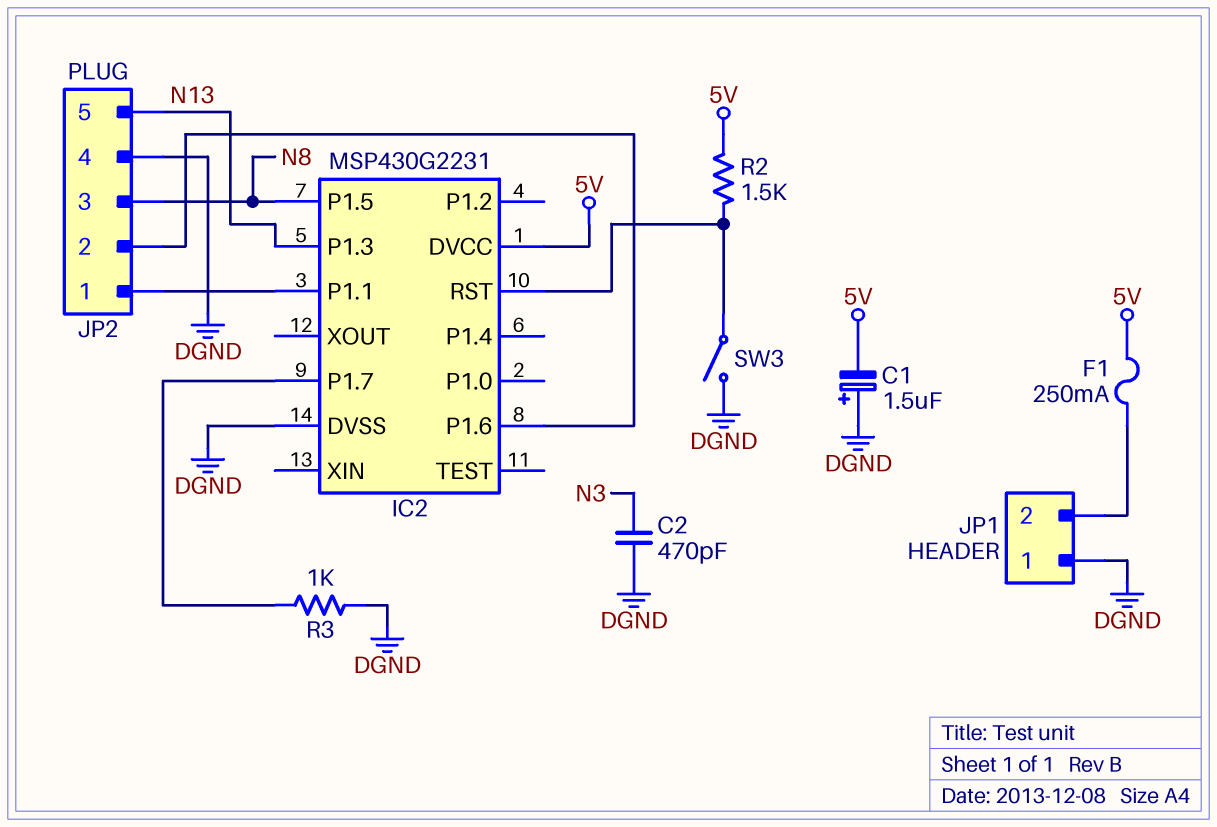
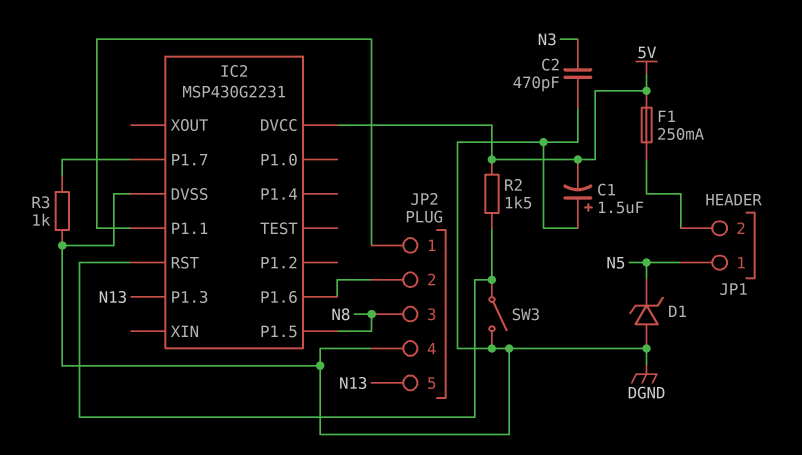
D1: none -> zener (A DGND, K N5)
JP1 pin 1: DGND -> N5

